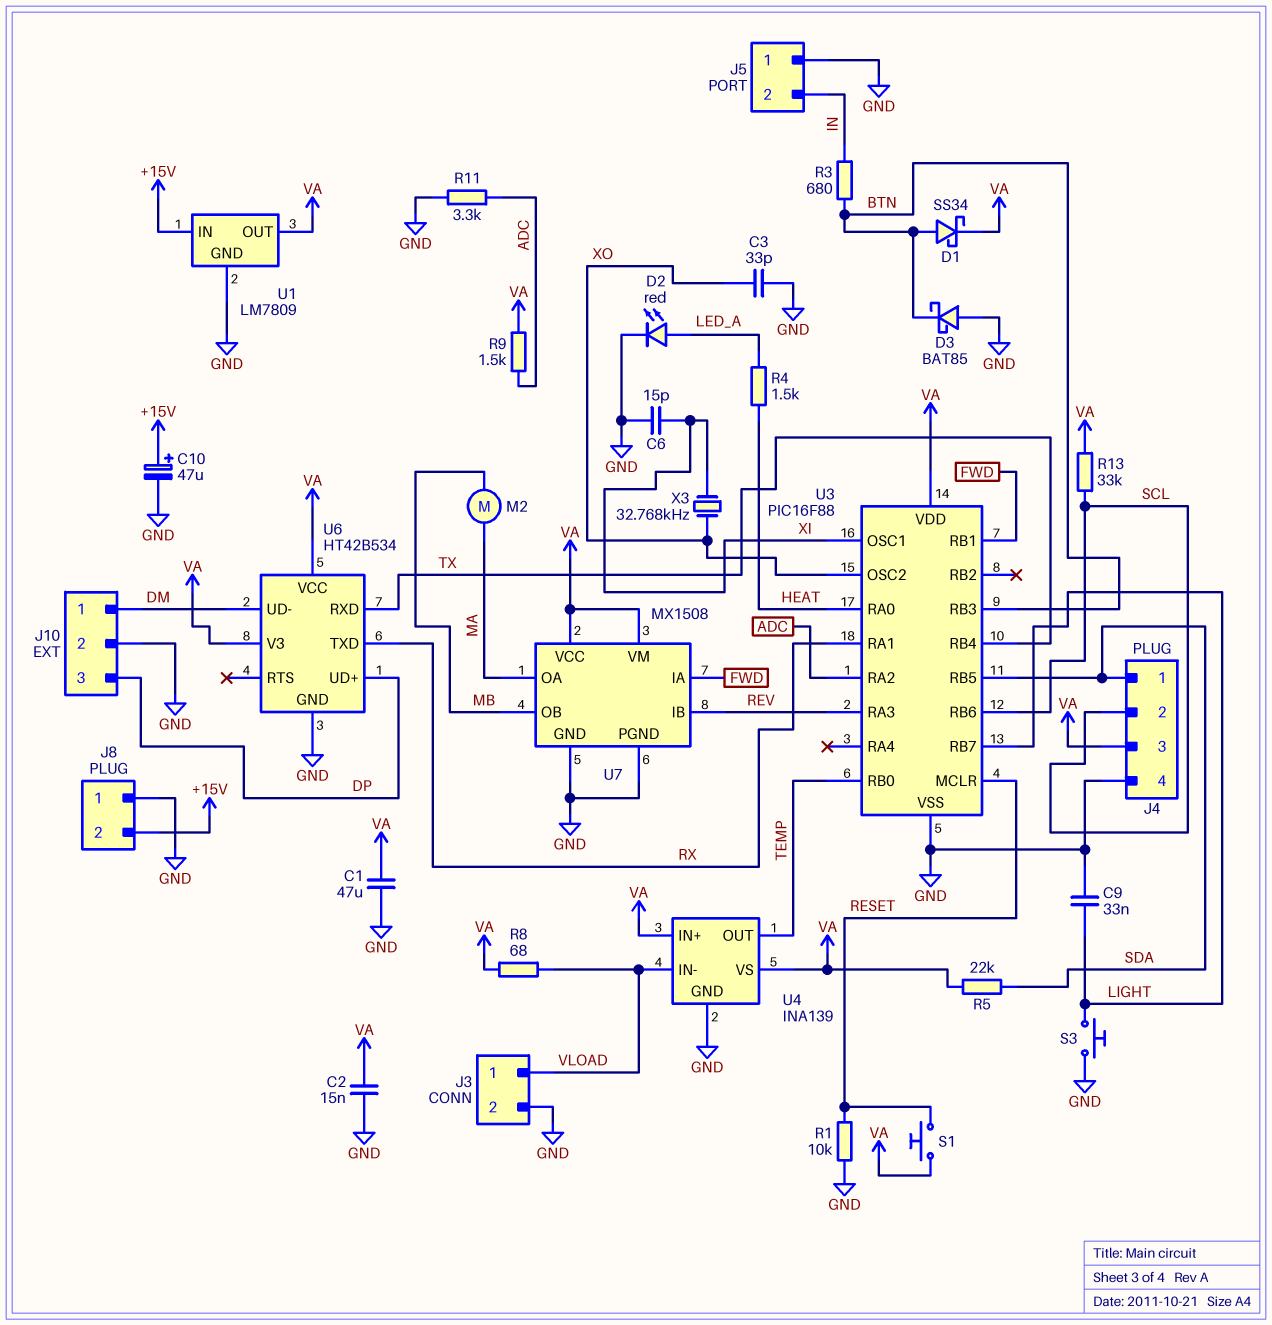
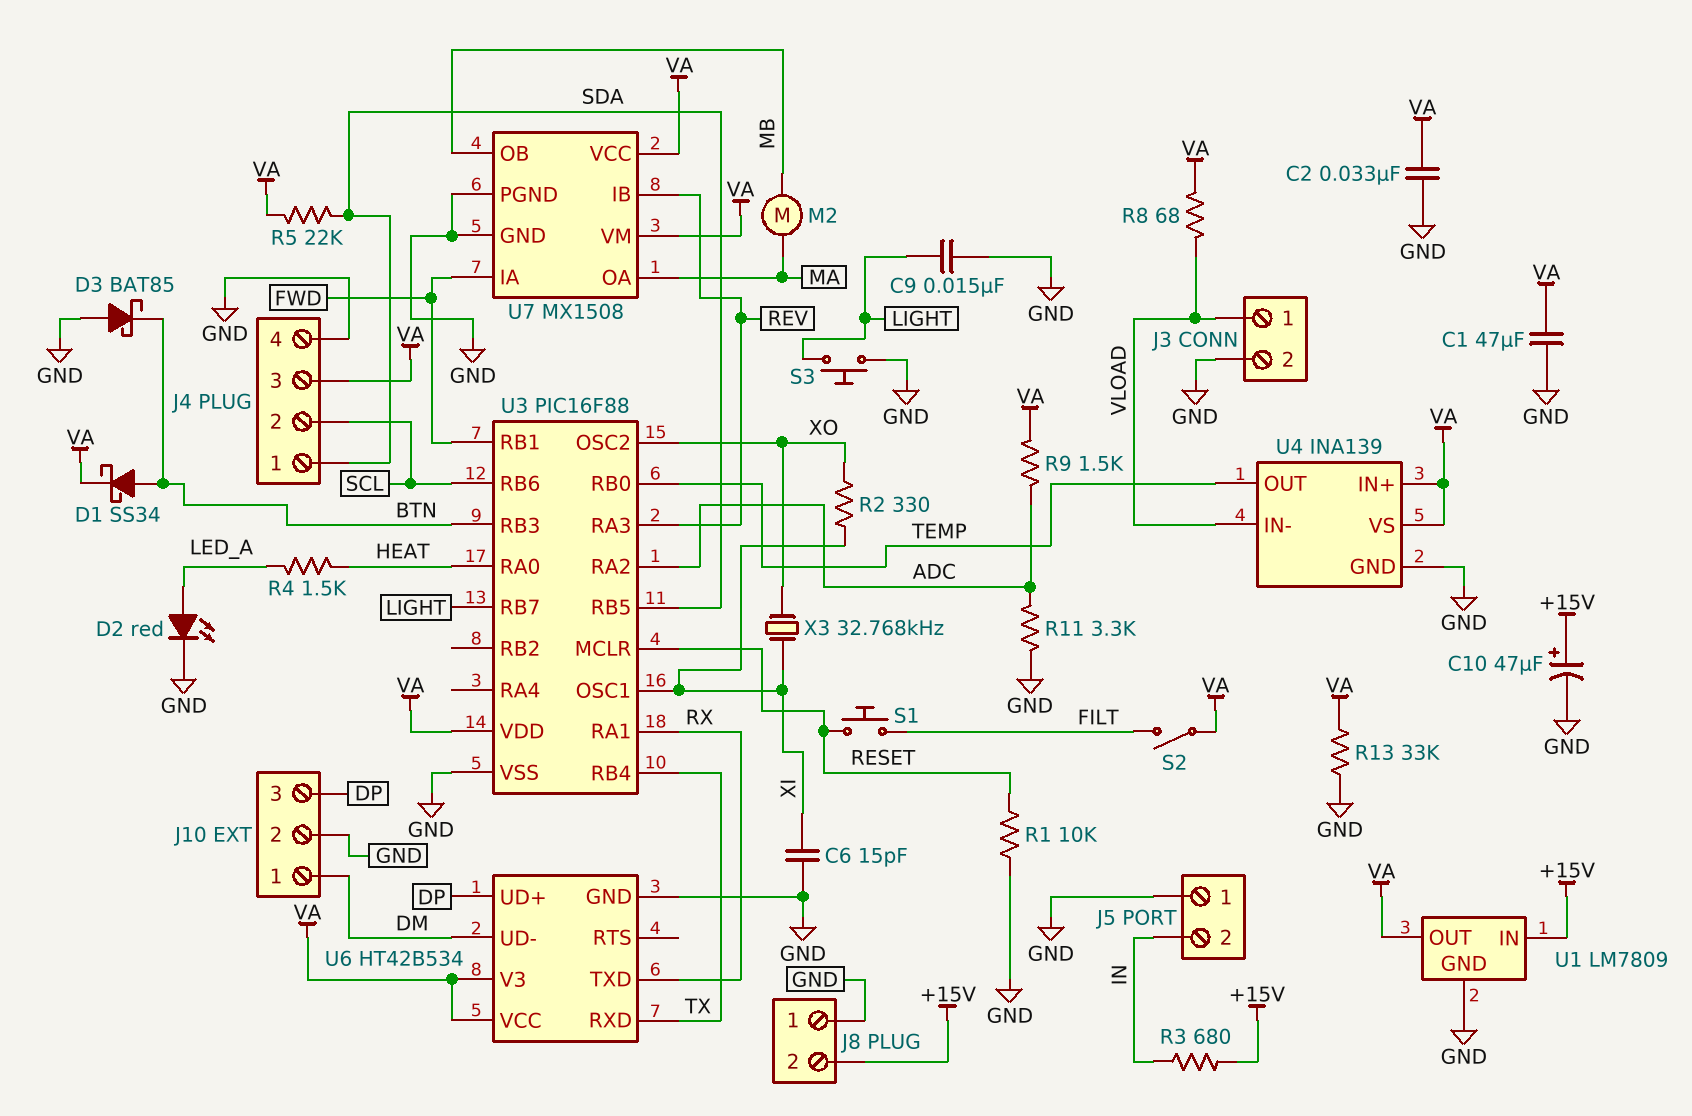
C2: 15nF (GND, VA) -> 33nF (GND, VA)
C3: 33pF (GND, XO) -> none
C9: 33nF (GND, LIGHT) -> 15nF (GND, LIGHT)
R2: none -> 330 (XI, XO)
R3: 680 (BTN, IN) -> 680 (+15V, IN)
R13: 33k (SCL, VA) -> 33k (GND, VA)
S1: button (RESET, VA) -> button (FILT, RESET)
S2: none -> switch (FILT, VA)

